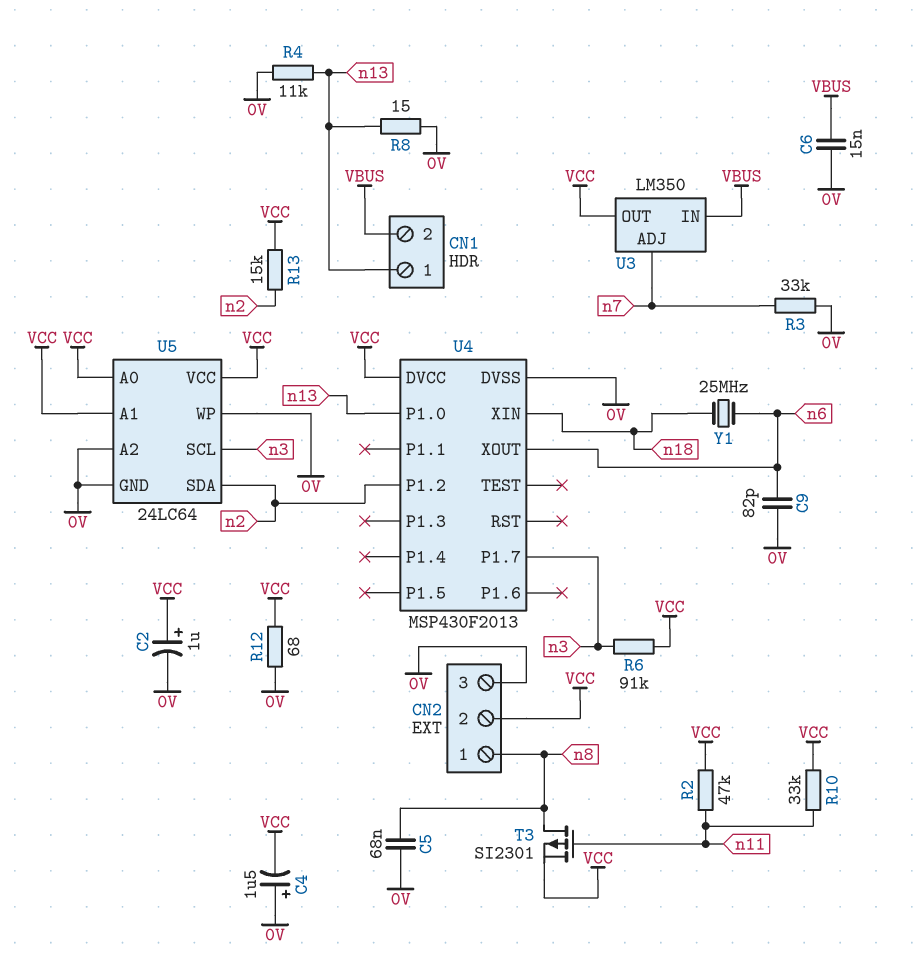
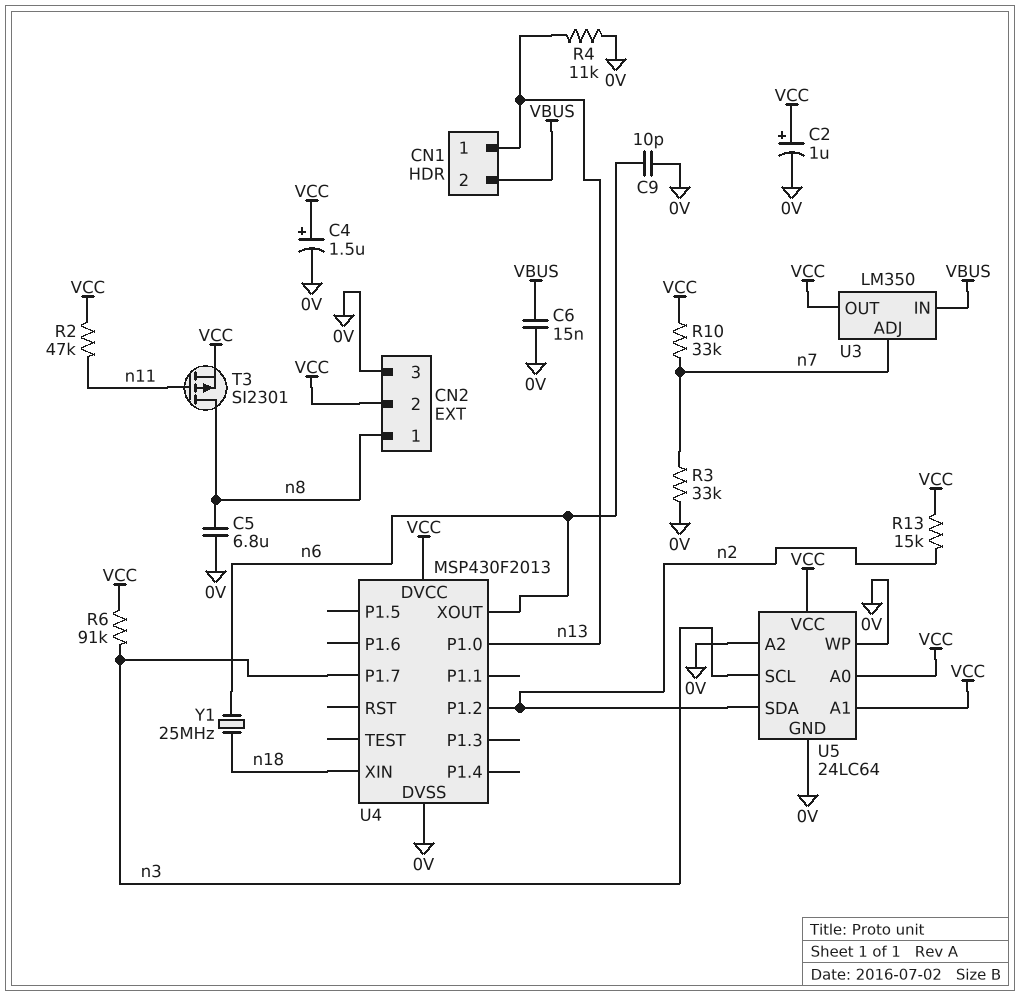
C4: 1.5uF (plus 0V, minus VCC) -> 1.5uF (plus VCC, minus 0V)
C5: 68nF (0V, n8) -> 6.8uF (0V, n8)
C9: 82pF (0V, n6) -> 10pF (0V, n6)
R8: 15 (0V, n13) -> none
R10: 33k (VCC, n11) -> 33k (VCC, n7)
R12: 68 (0V, VCC) -> none

